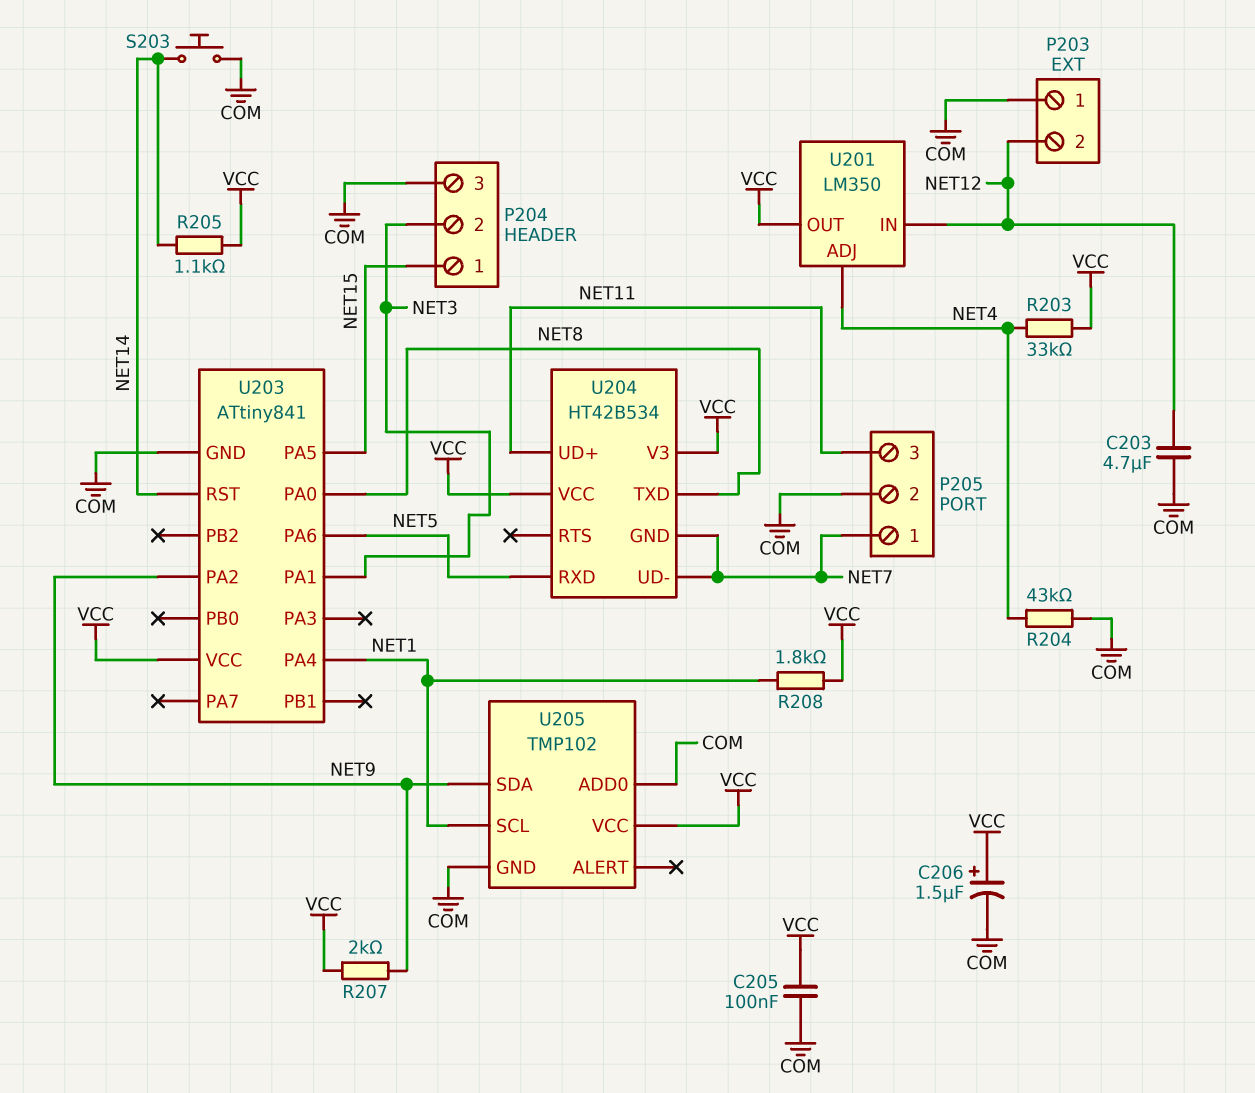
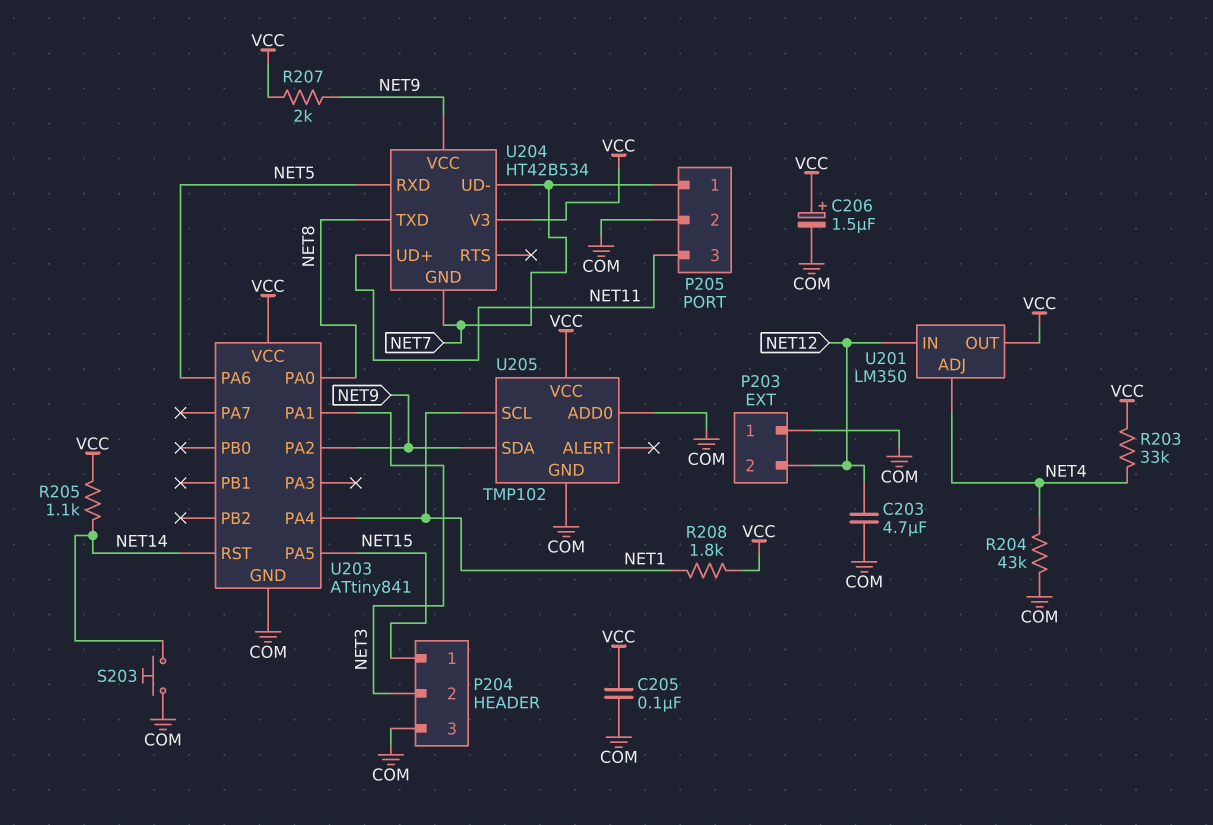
U204 pin VCC: VCC -> NET9

